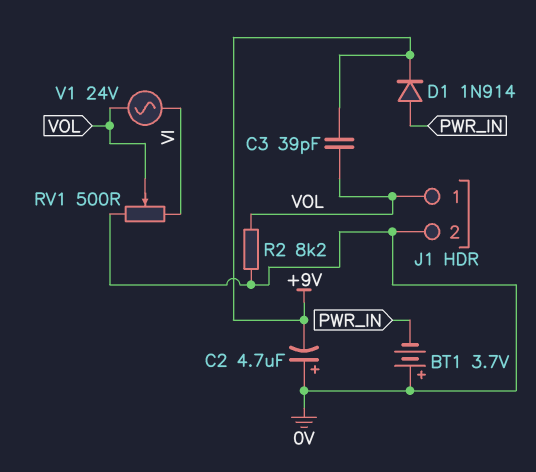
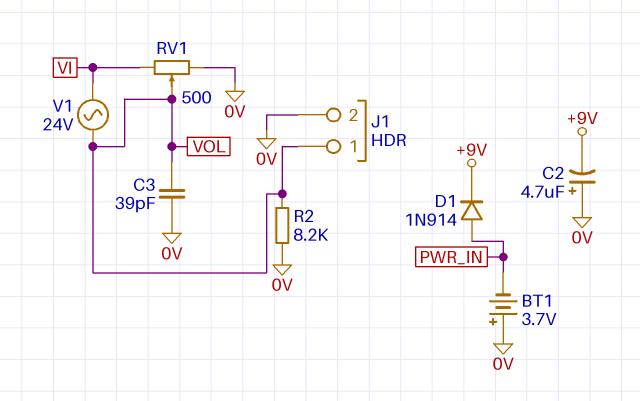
C3: 39pF (+9V, VOL) -> 39pF (0V, VOL)

